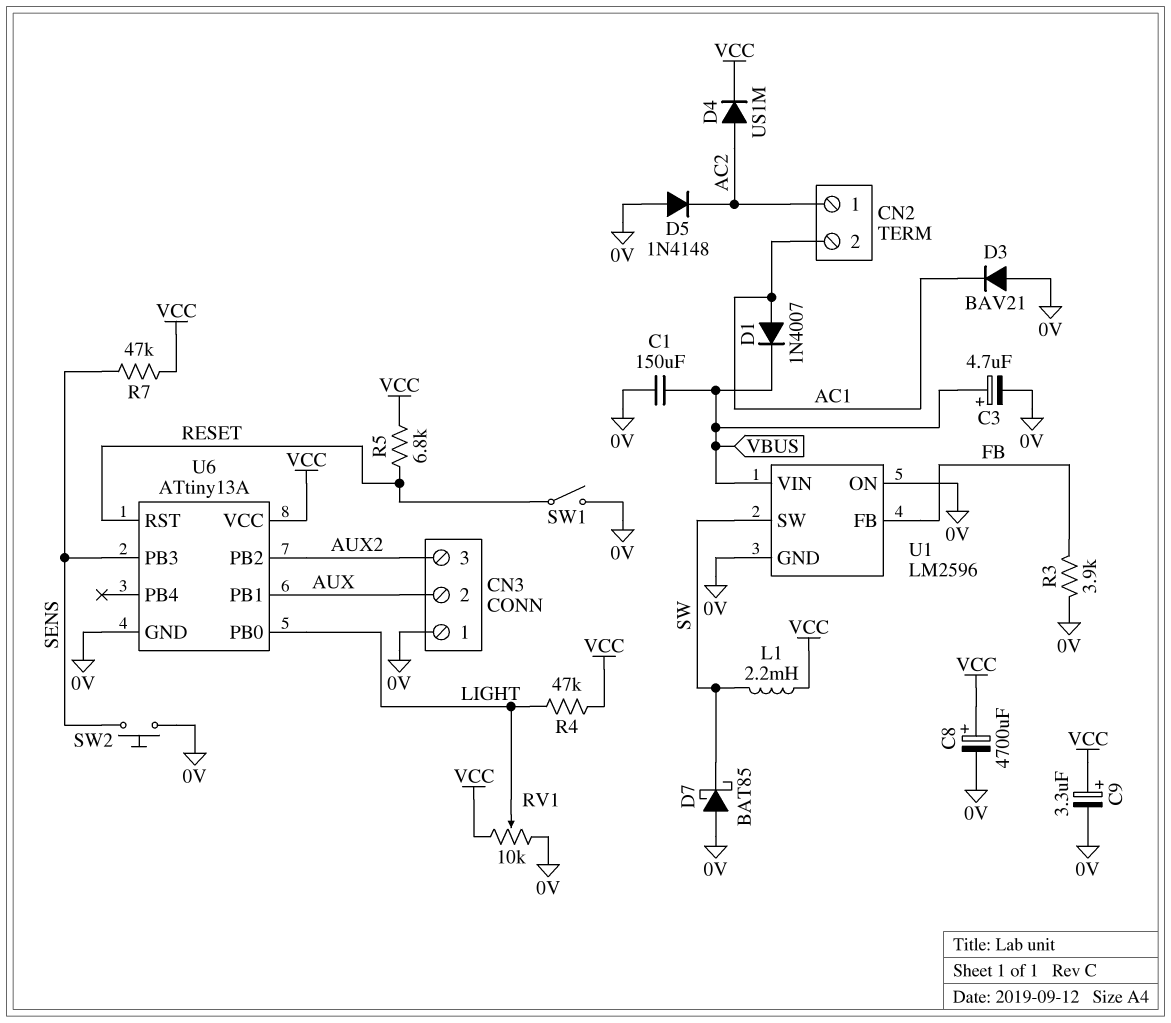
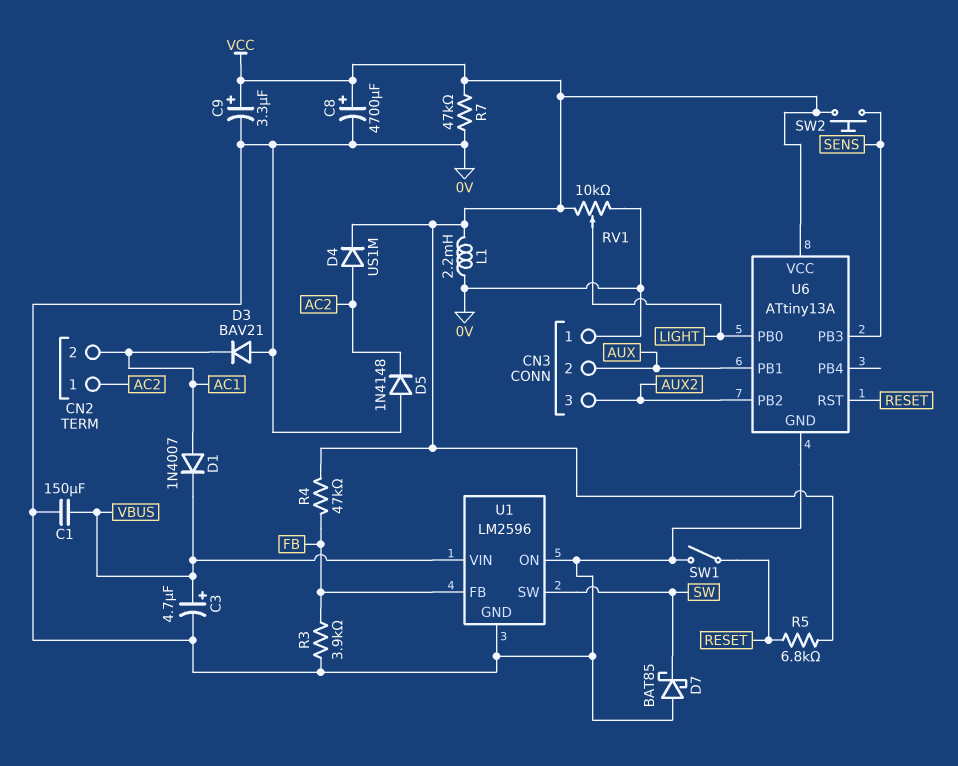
L1: 2.2mH (SW, VCC) -> 2.2mH (0V, VCC)
R4: 47k (LIGHT, VCC) -> 47k (FB, VCC)
R7: 47k (SENS, VCC) -> 47k (0V, VCC)
SW2: button (0V, SENS) -> button (SENS, VCC)

